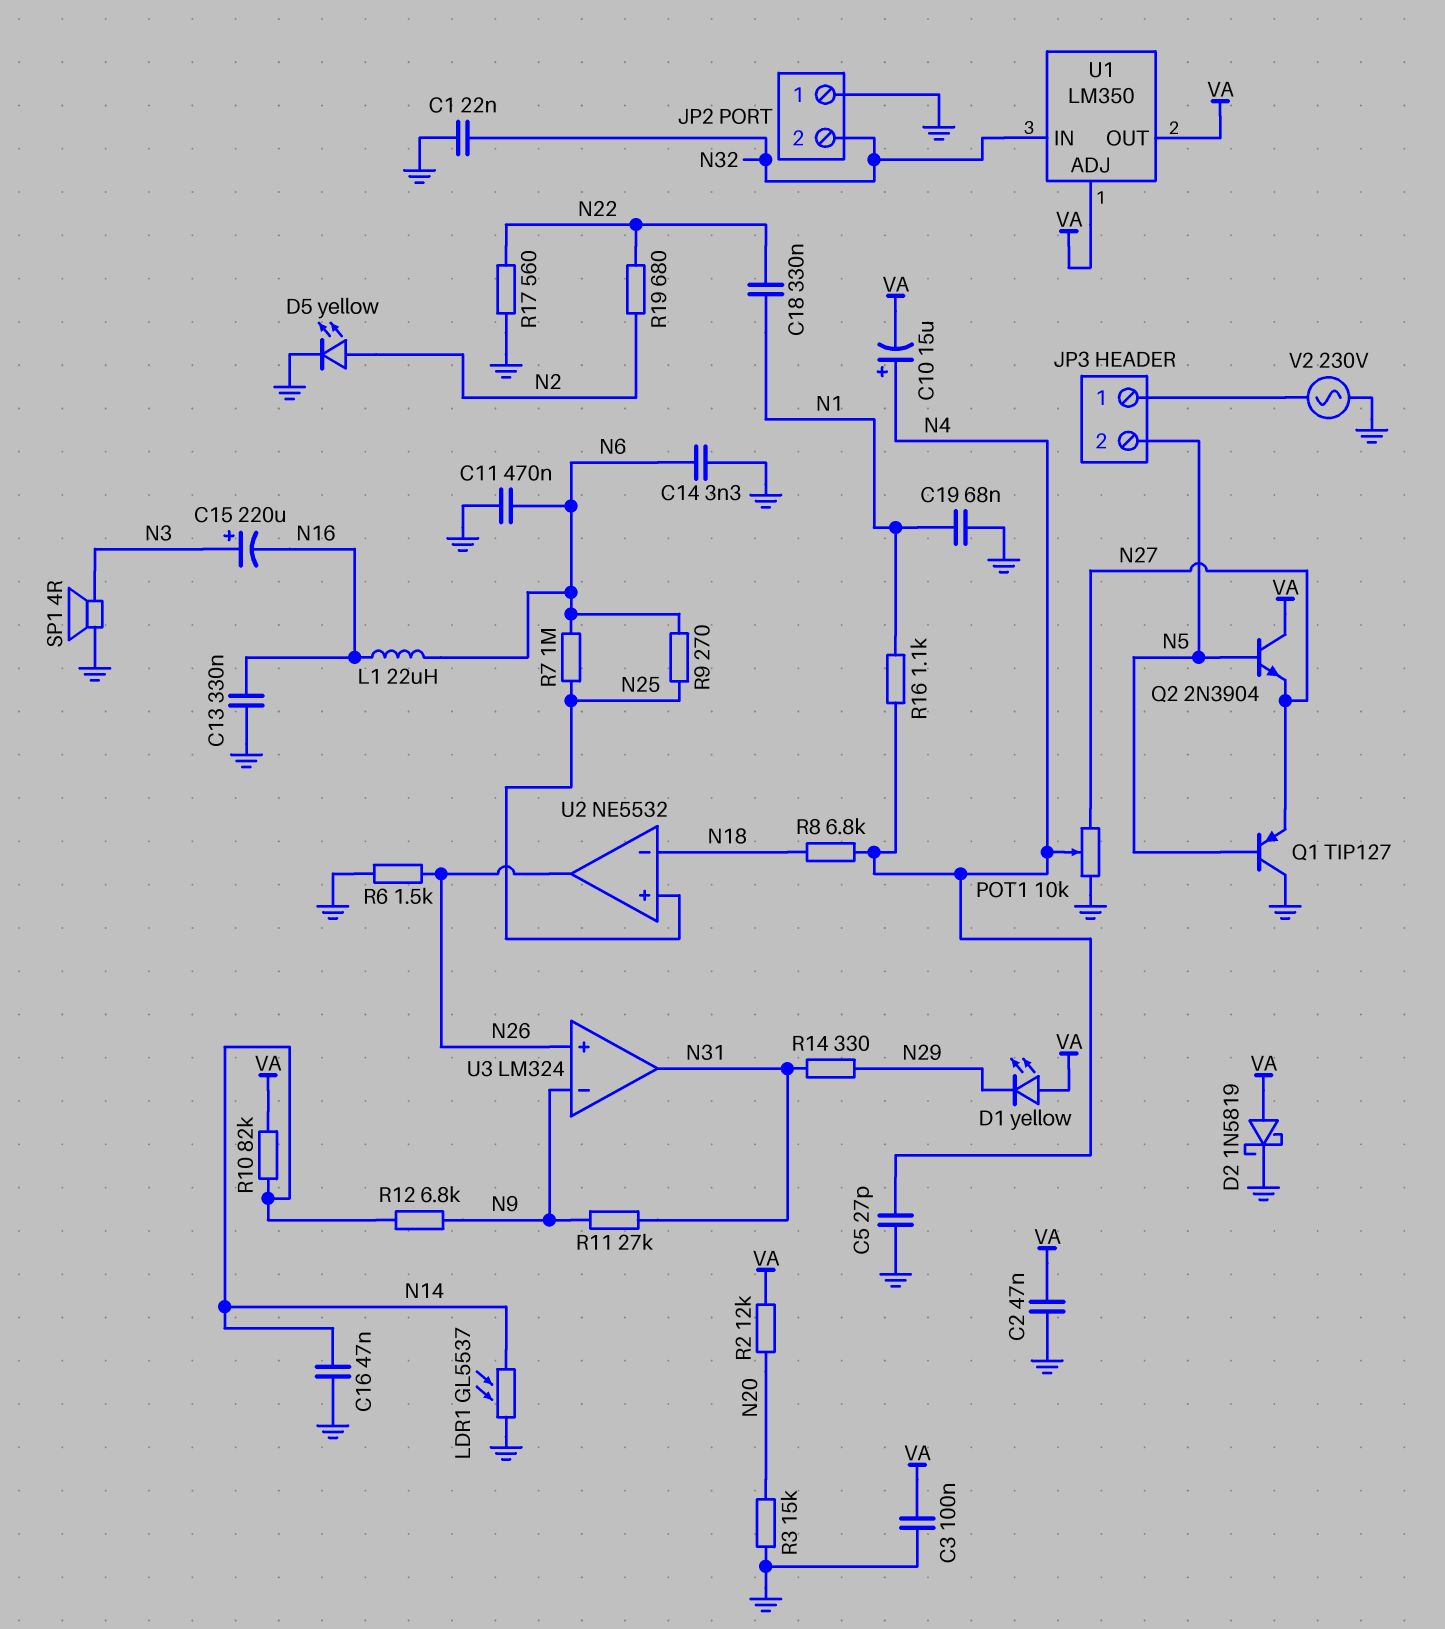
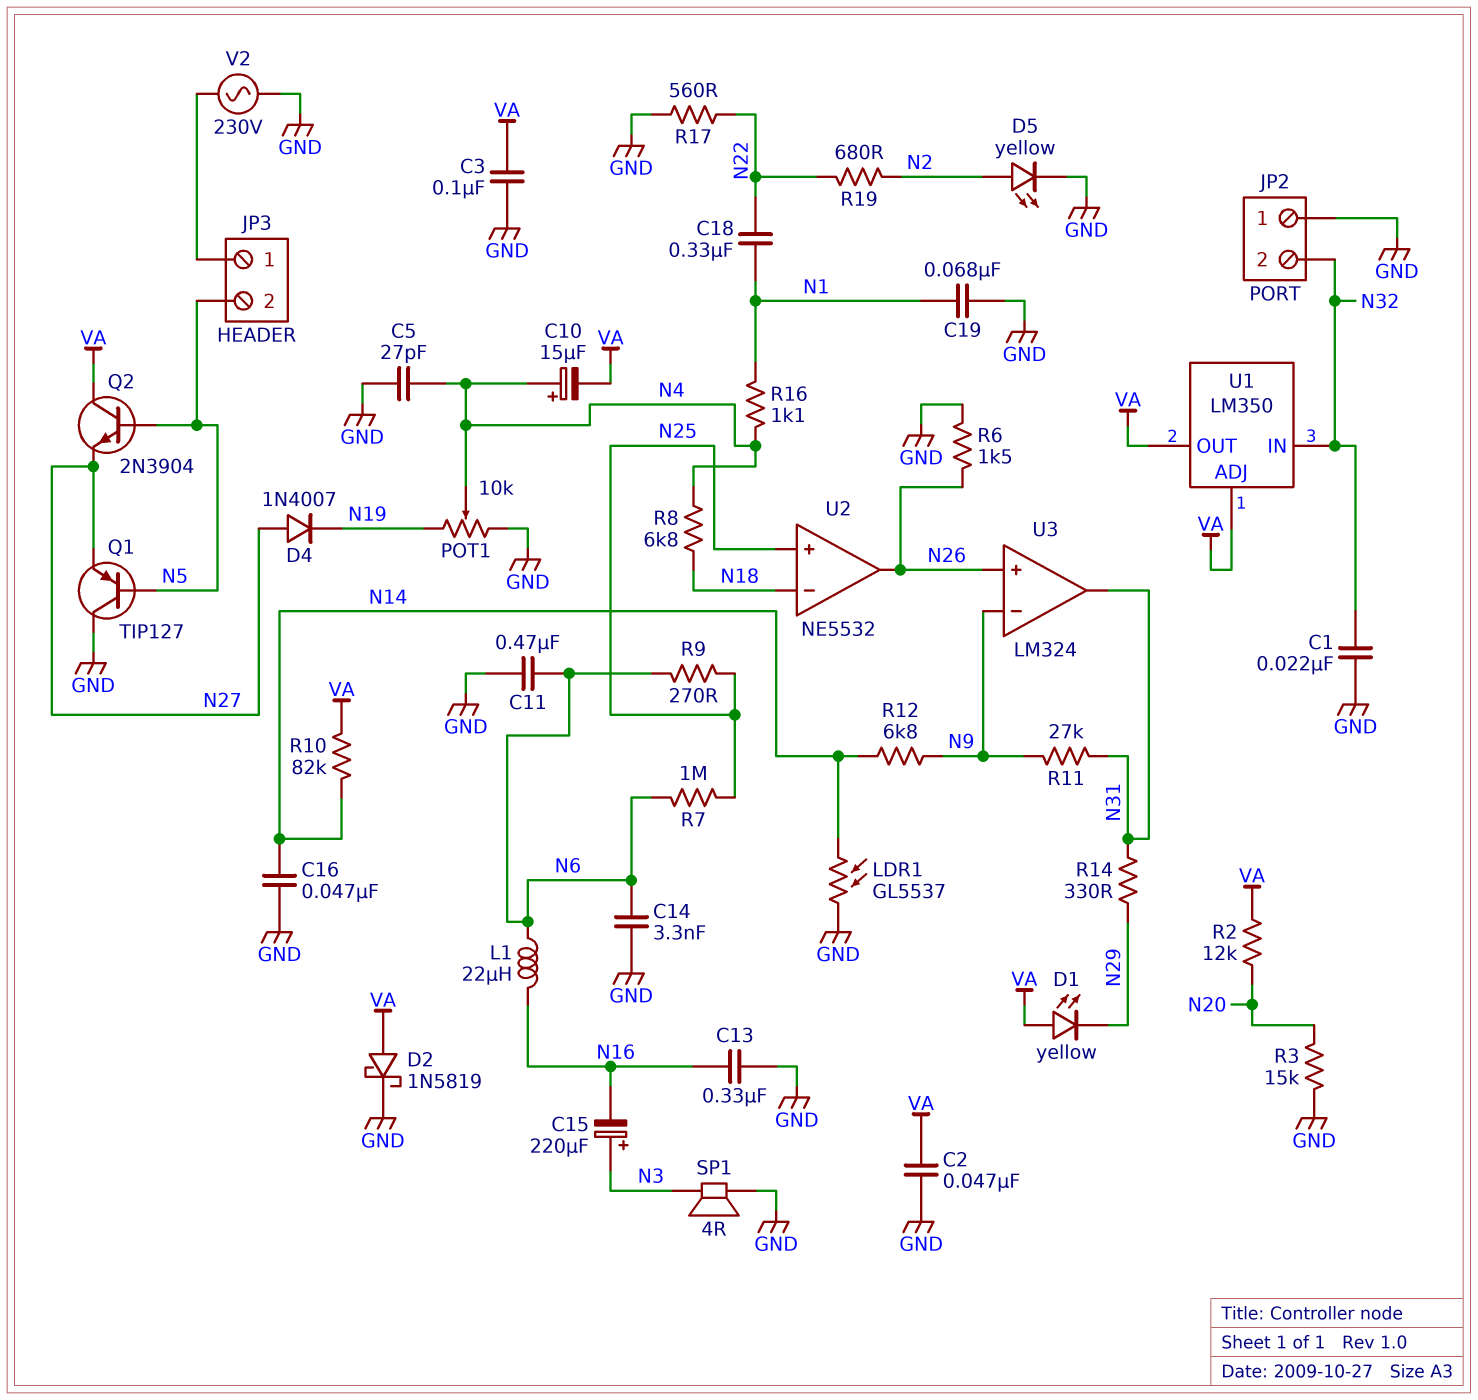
D4: none -> diode 1N4007 (A N27, K N19)
POT1: 10k (GND, N27, wiper N4) -> 10k (GND, N19, wiper N4)

